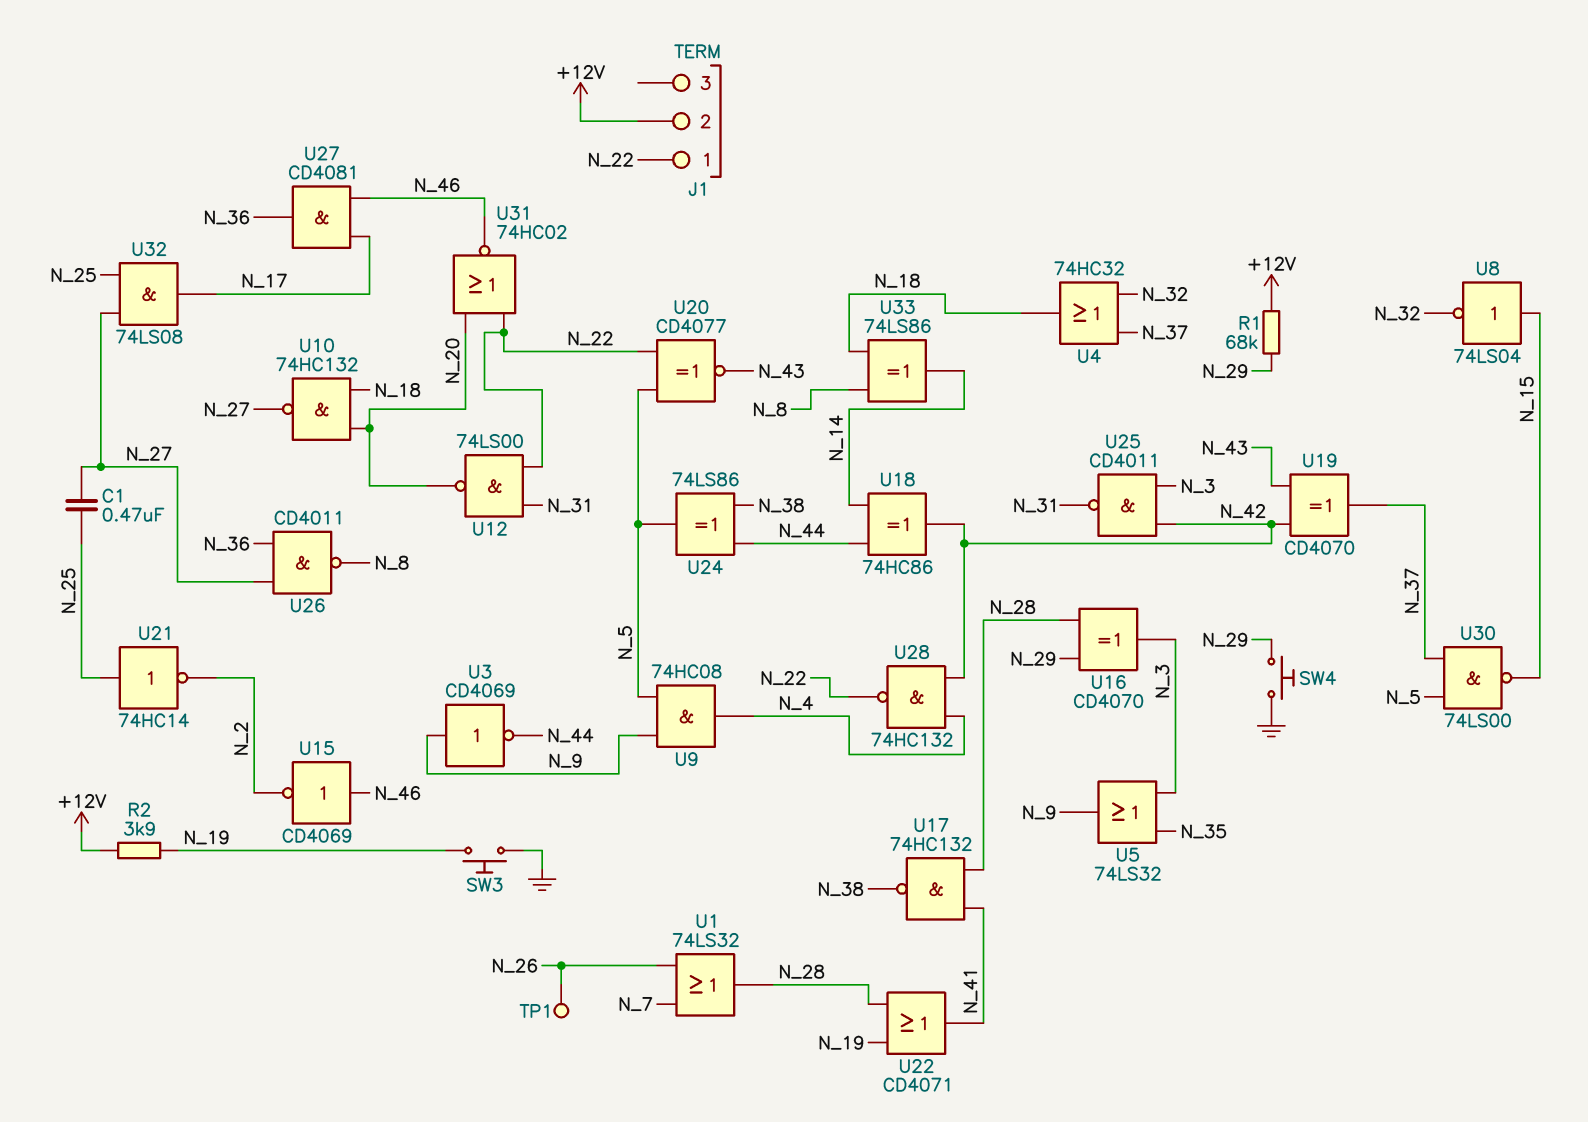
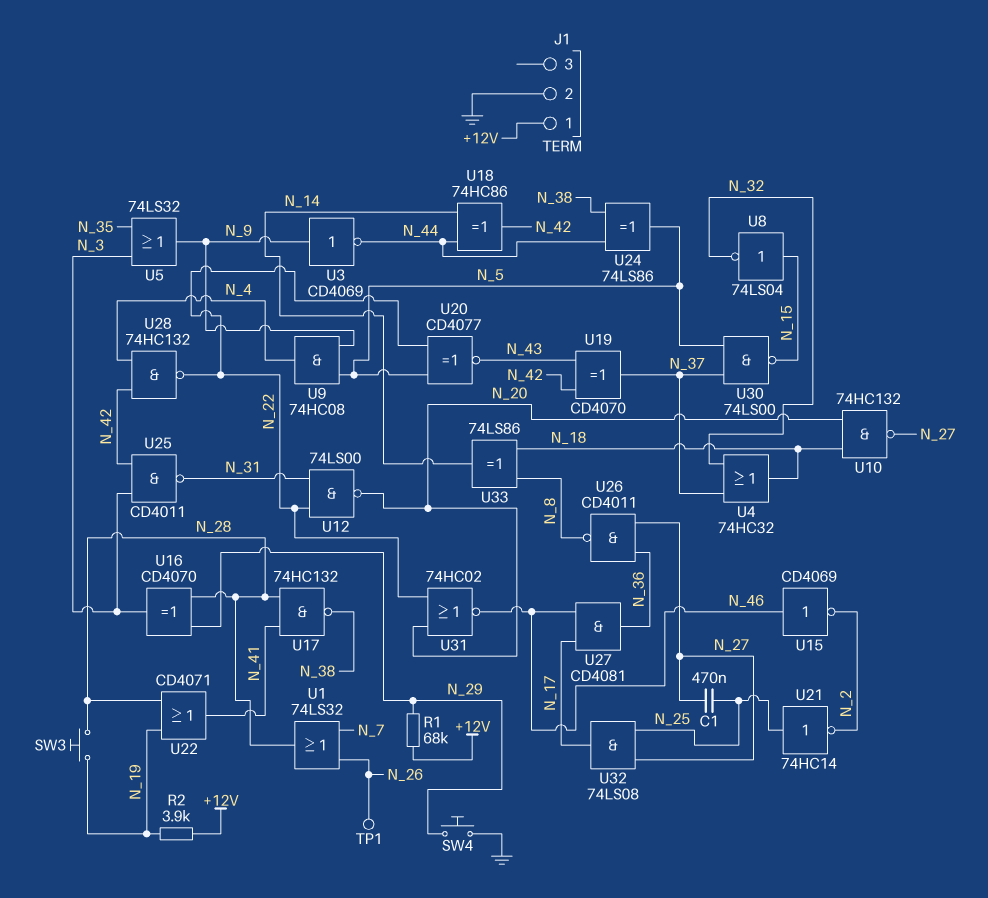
J1 pin 1: N_22 -> +12V
J1 pin 2: +12V -> GND
SW3: button (GND, N_19) -> button (N_19, N_28)

